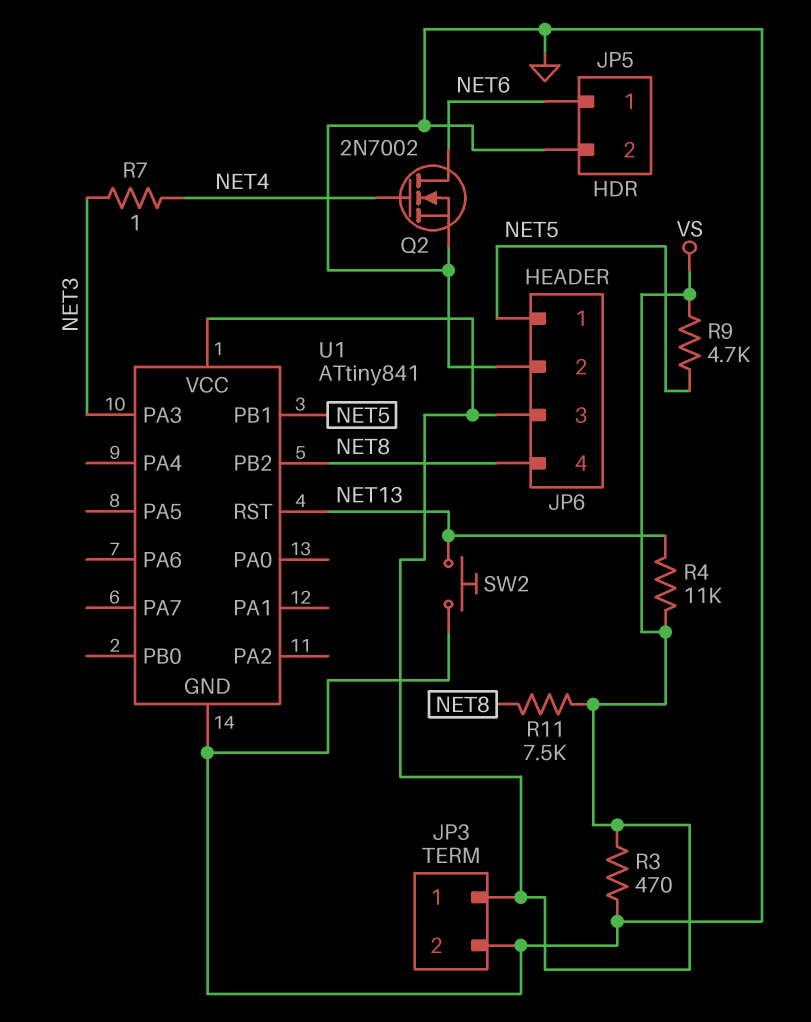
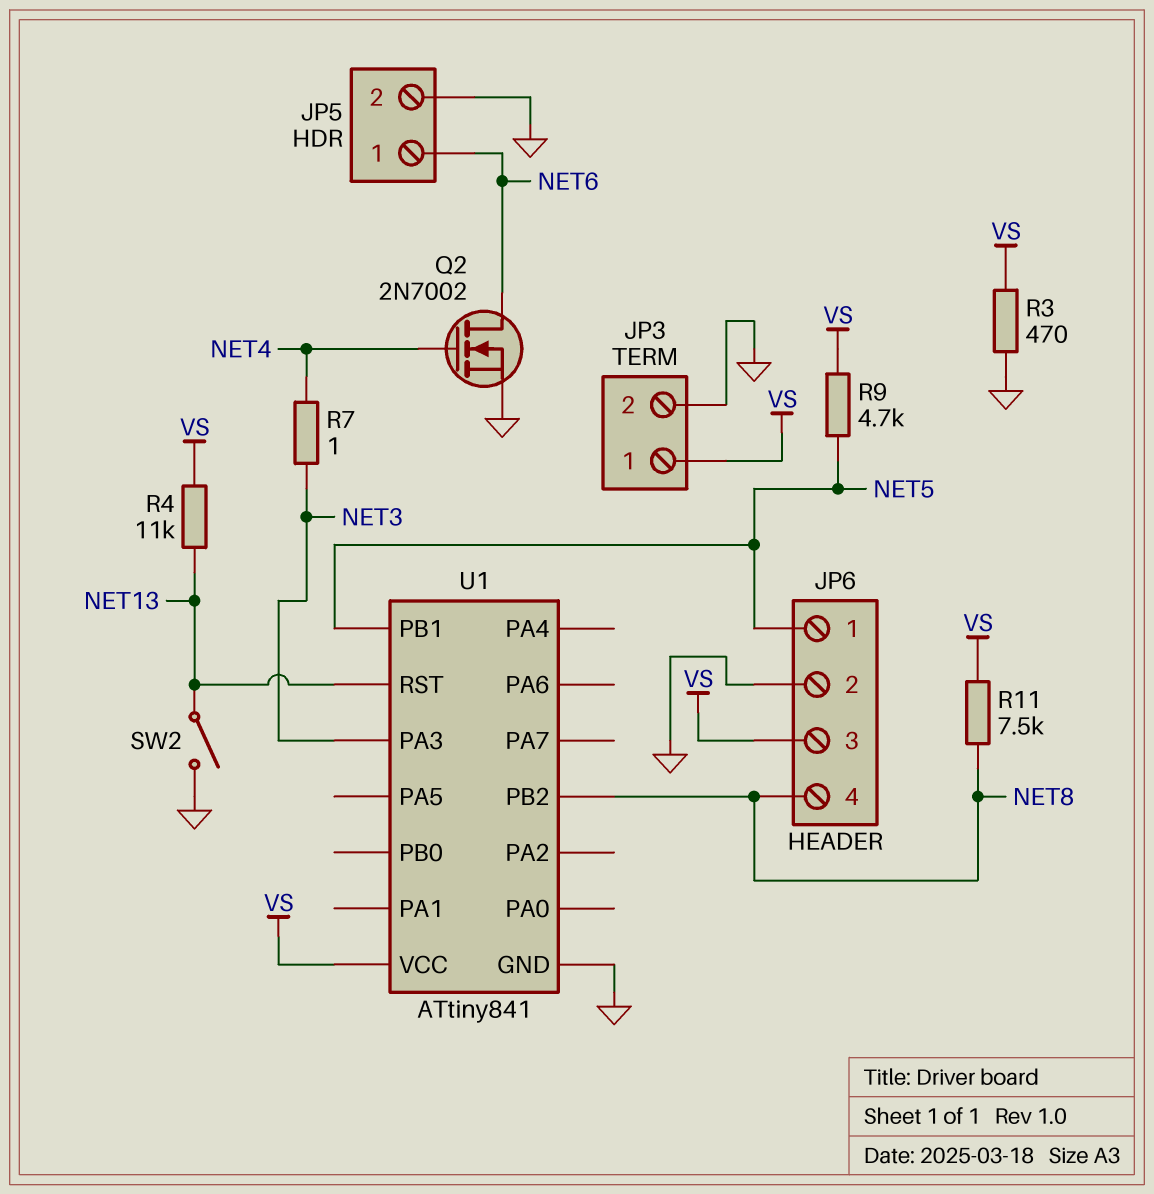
SW2: button (GND, NET13) -> switch (GND, NET13)

